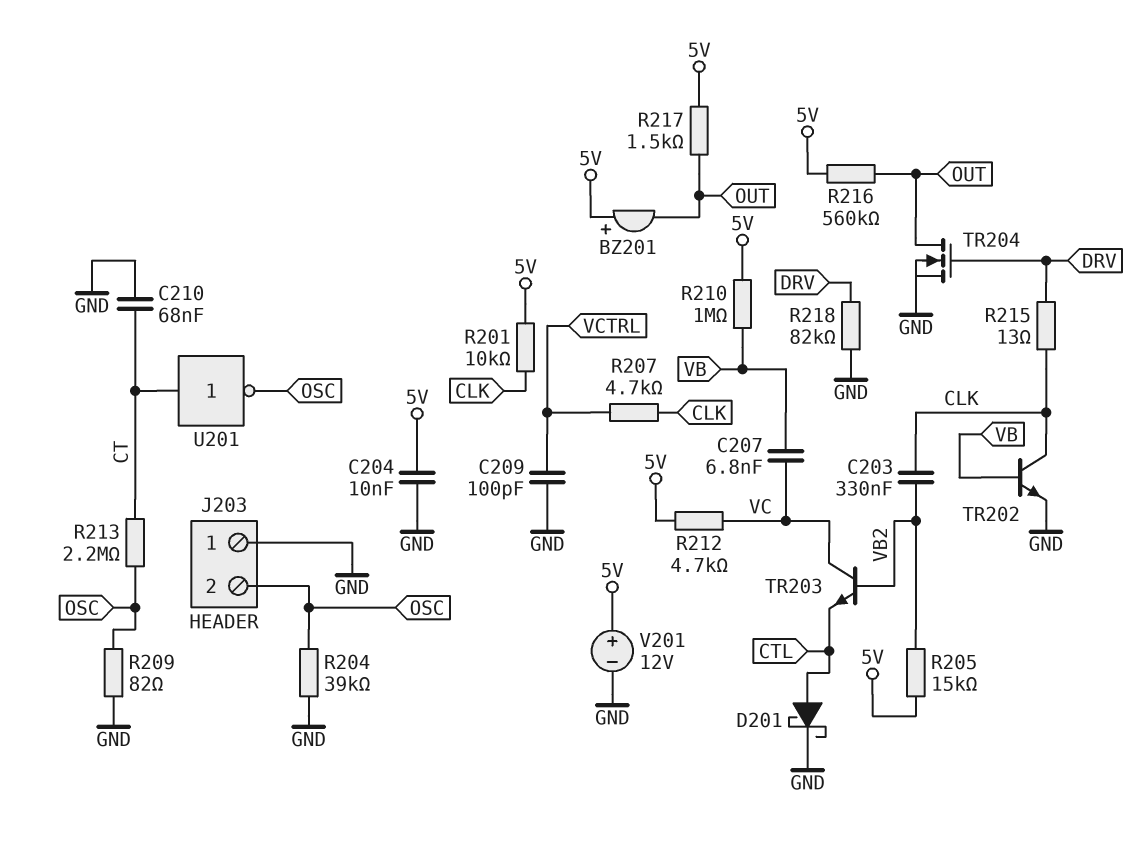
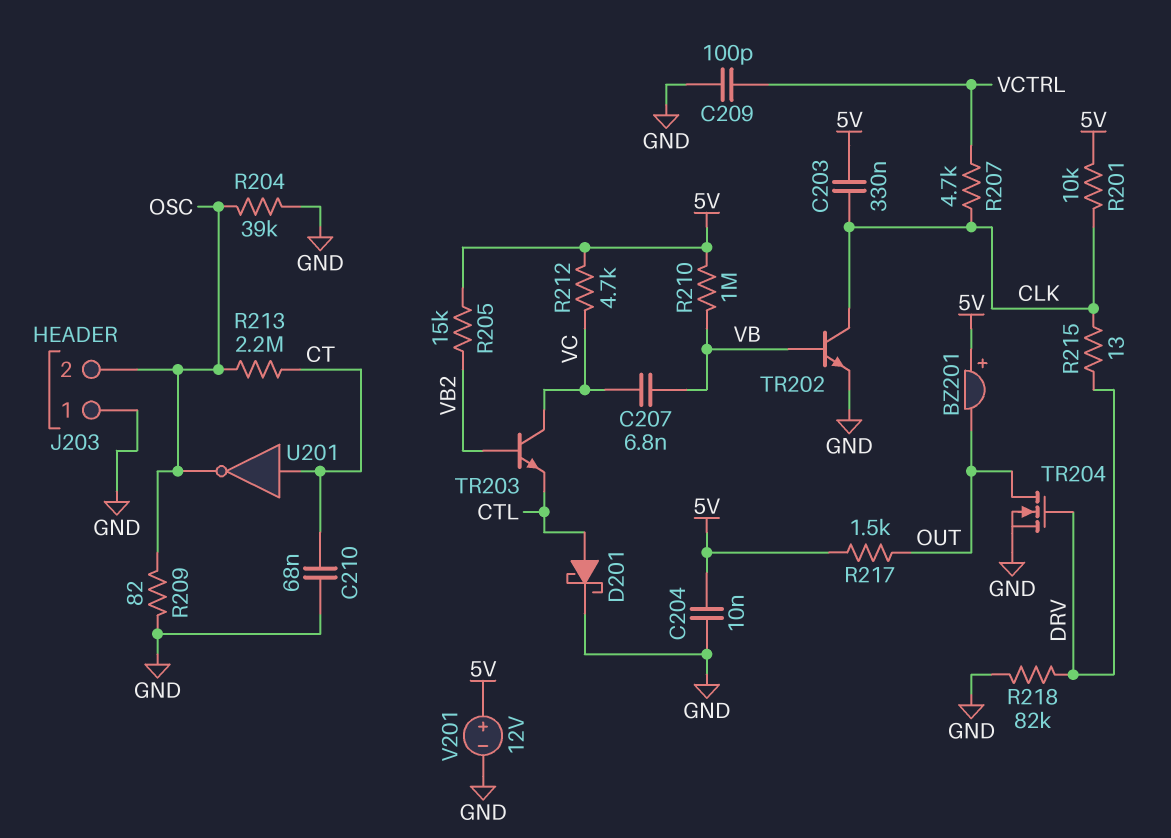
C203: 330nF (CLK, VB2) -> 330nF (5V, CLK)
R216: 560k (5V, OUT) -> none

